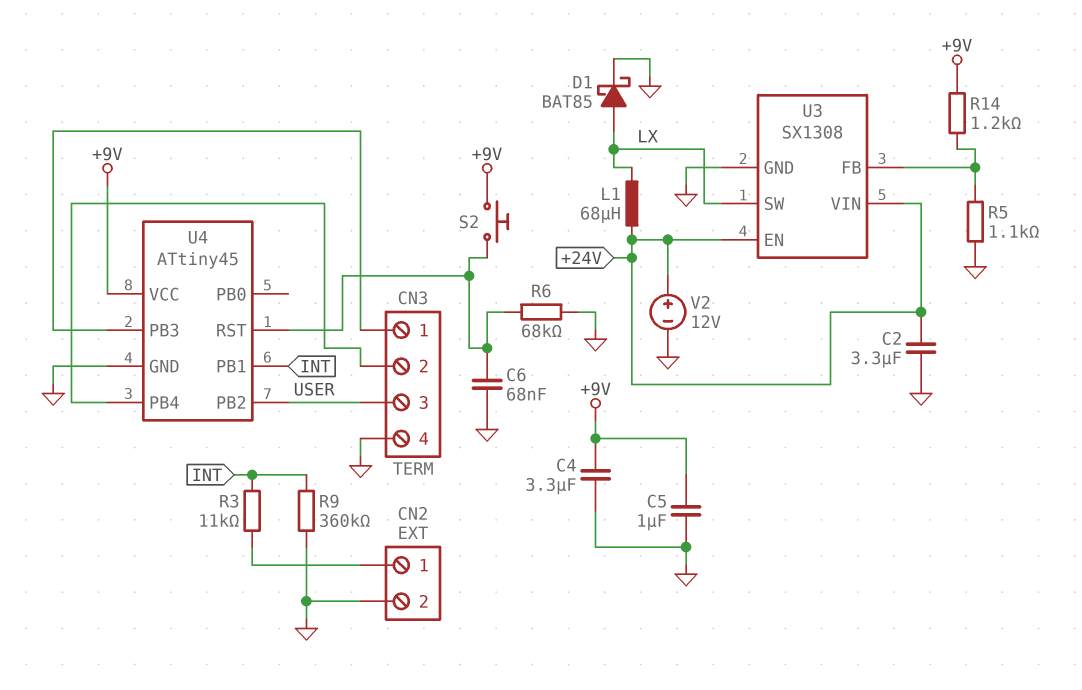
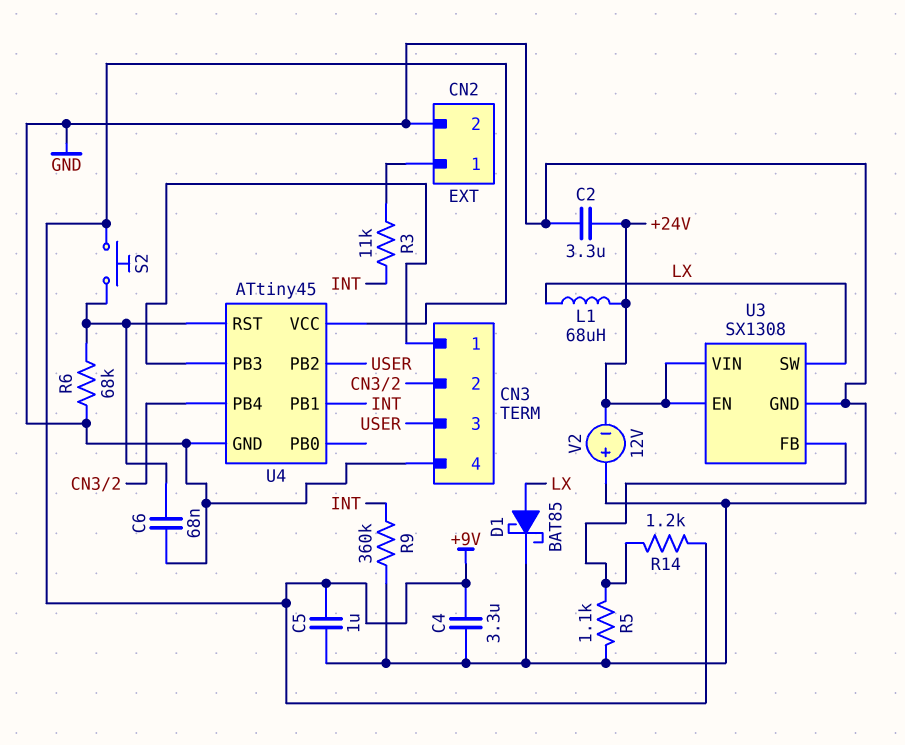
V2: 12V (plus +24V, minus GND) -> 12V (plus GND, minus +24V)

